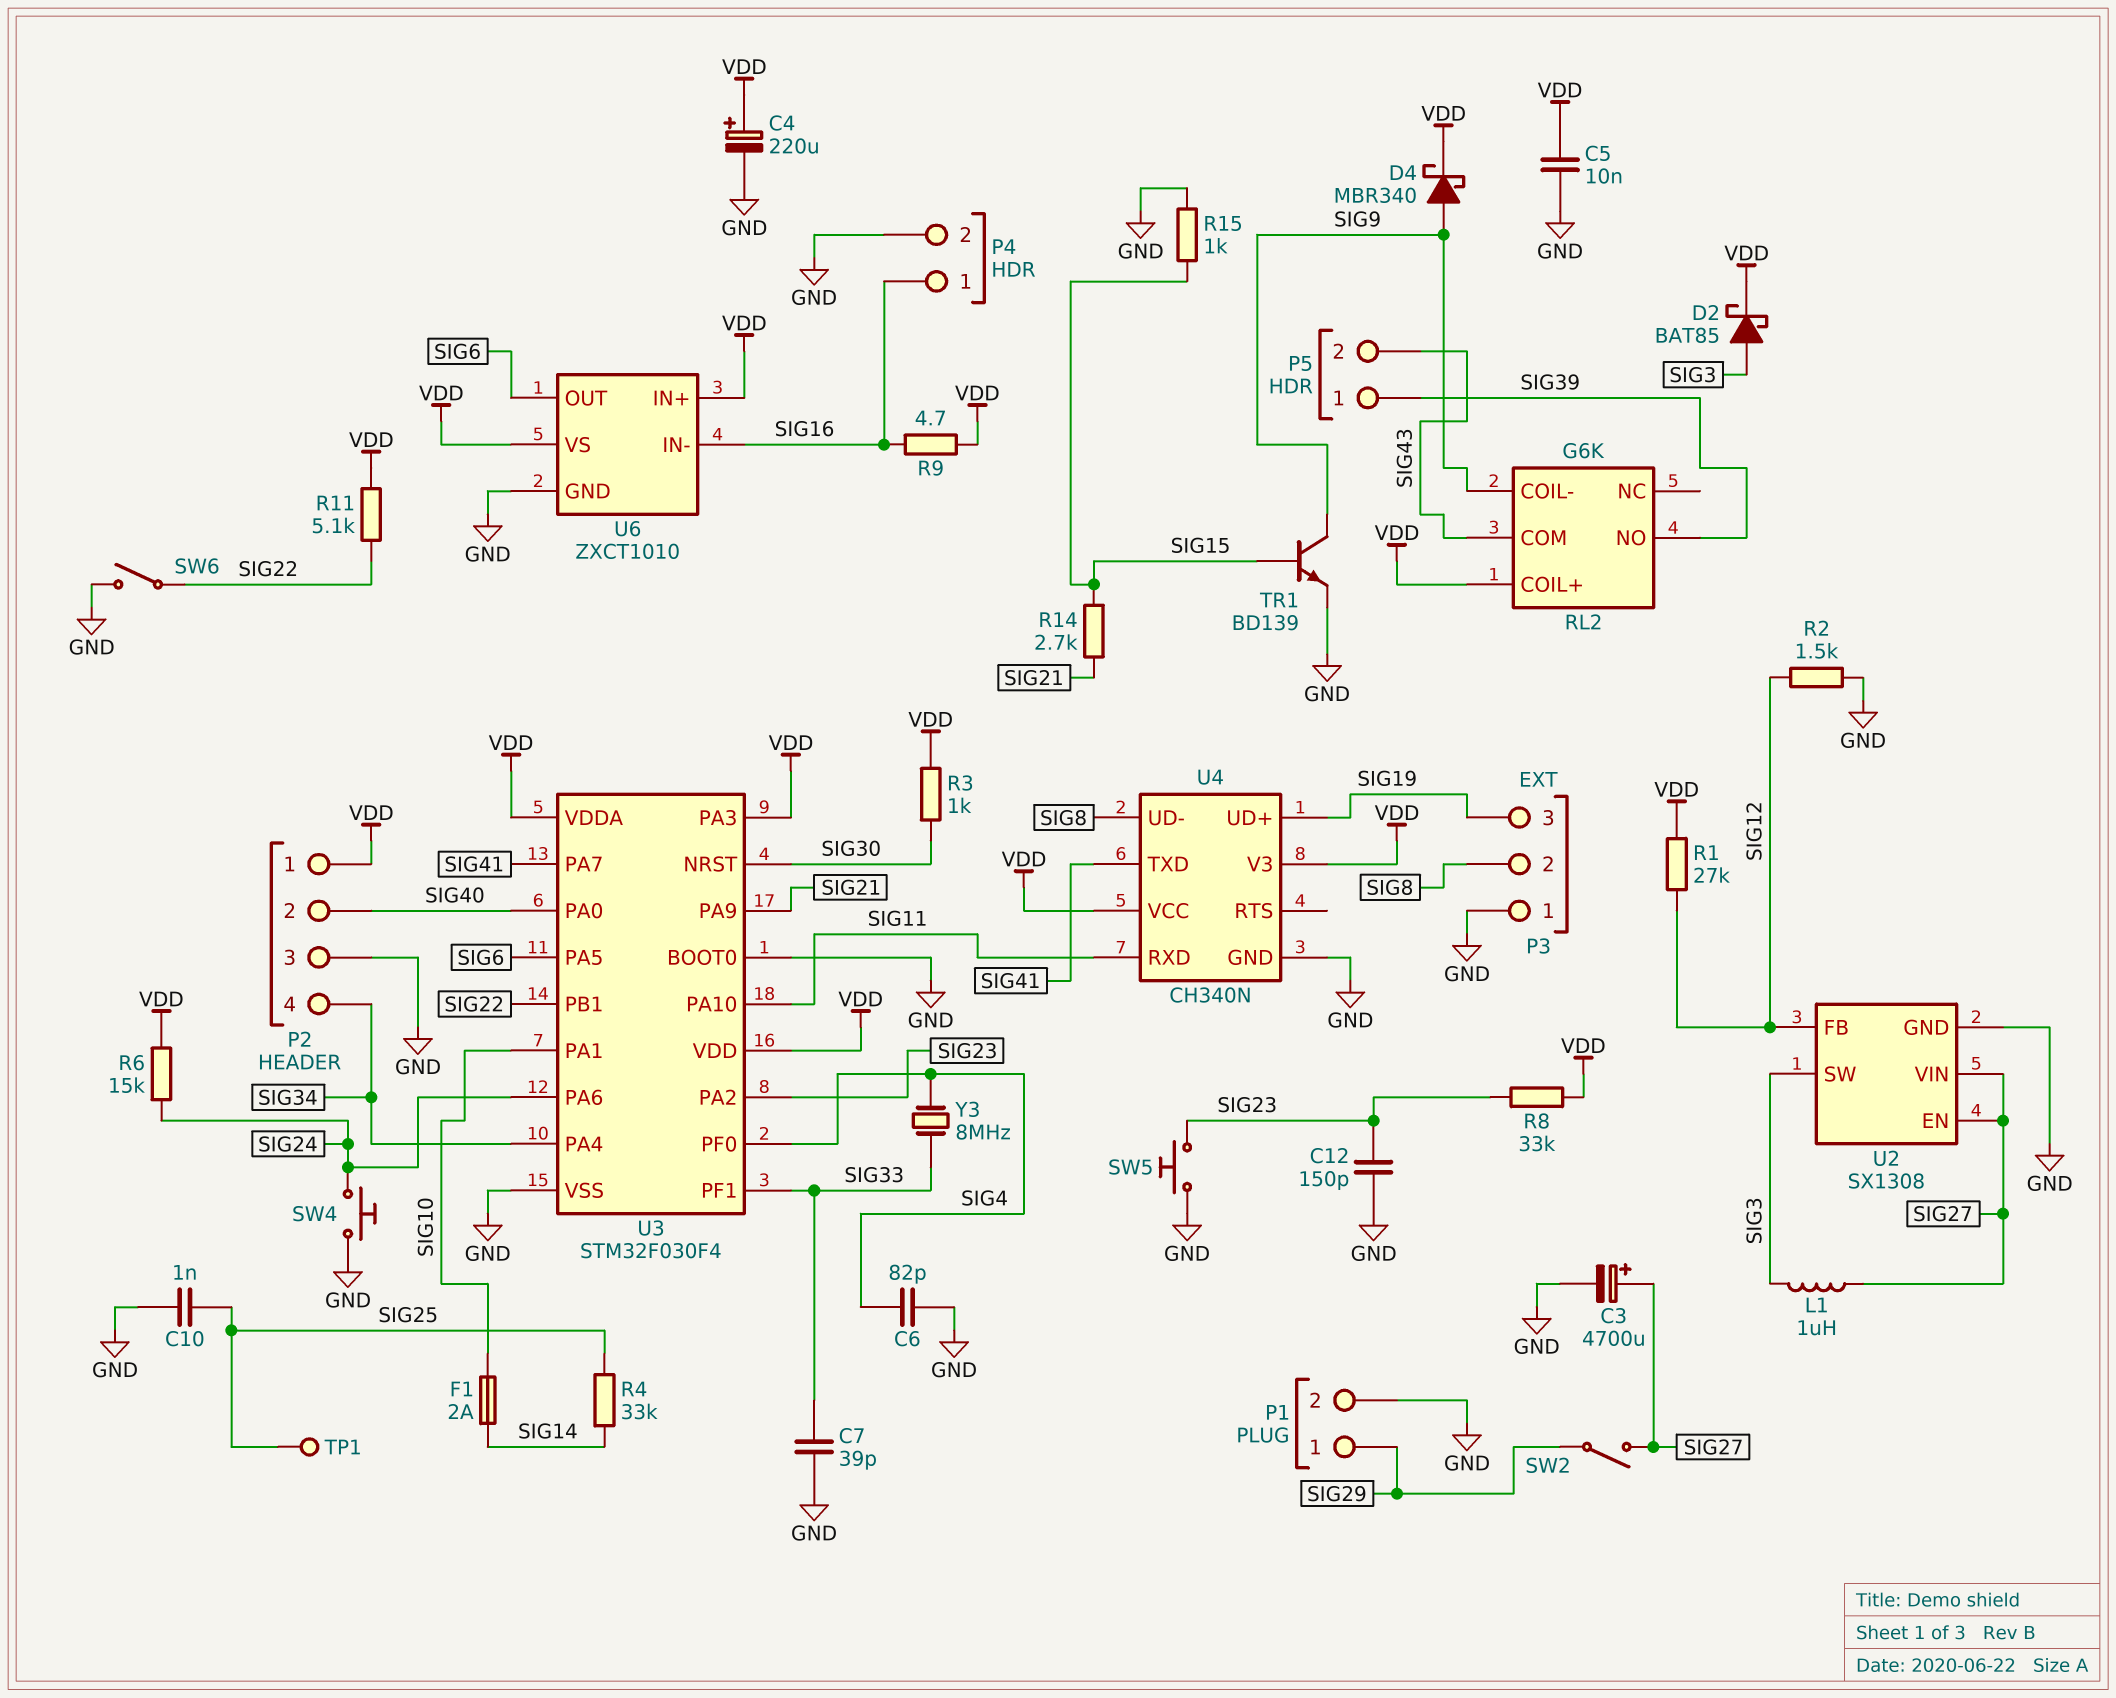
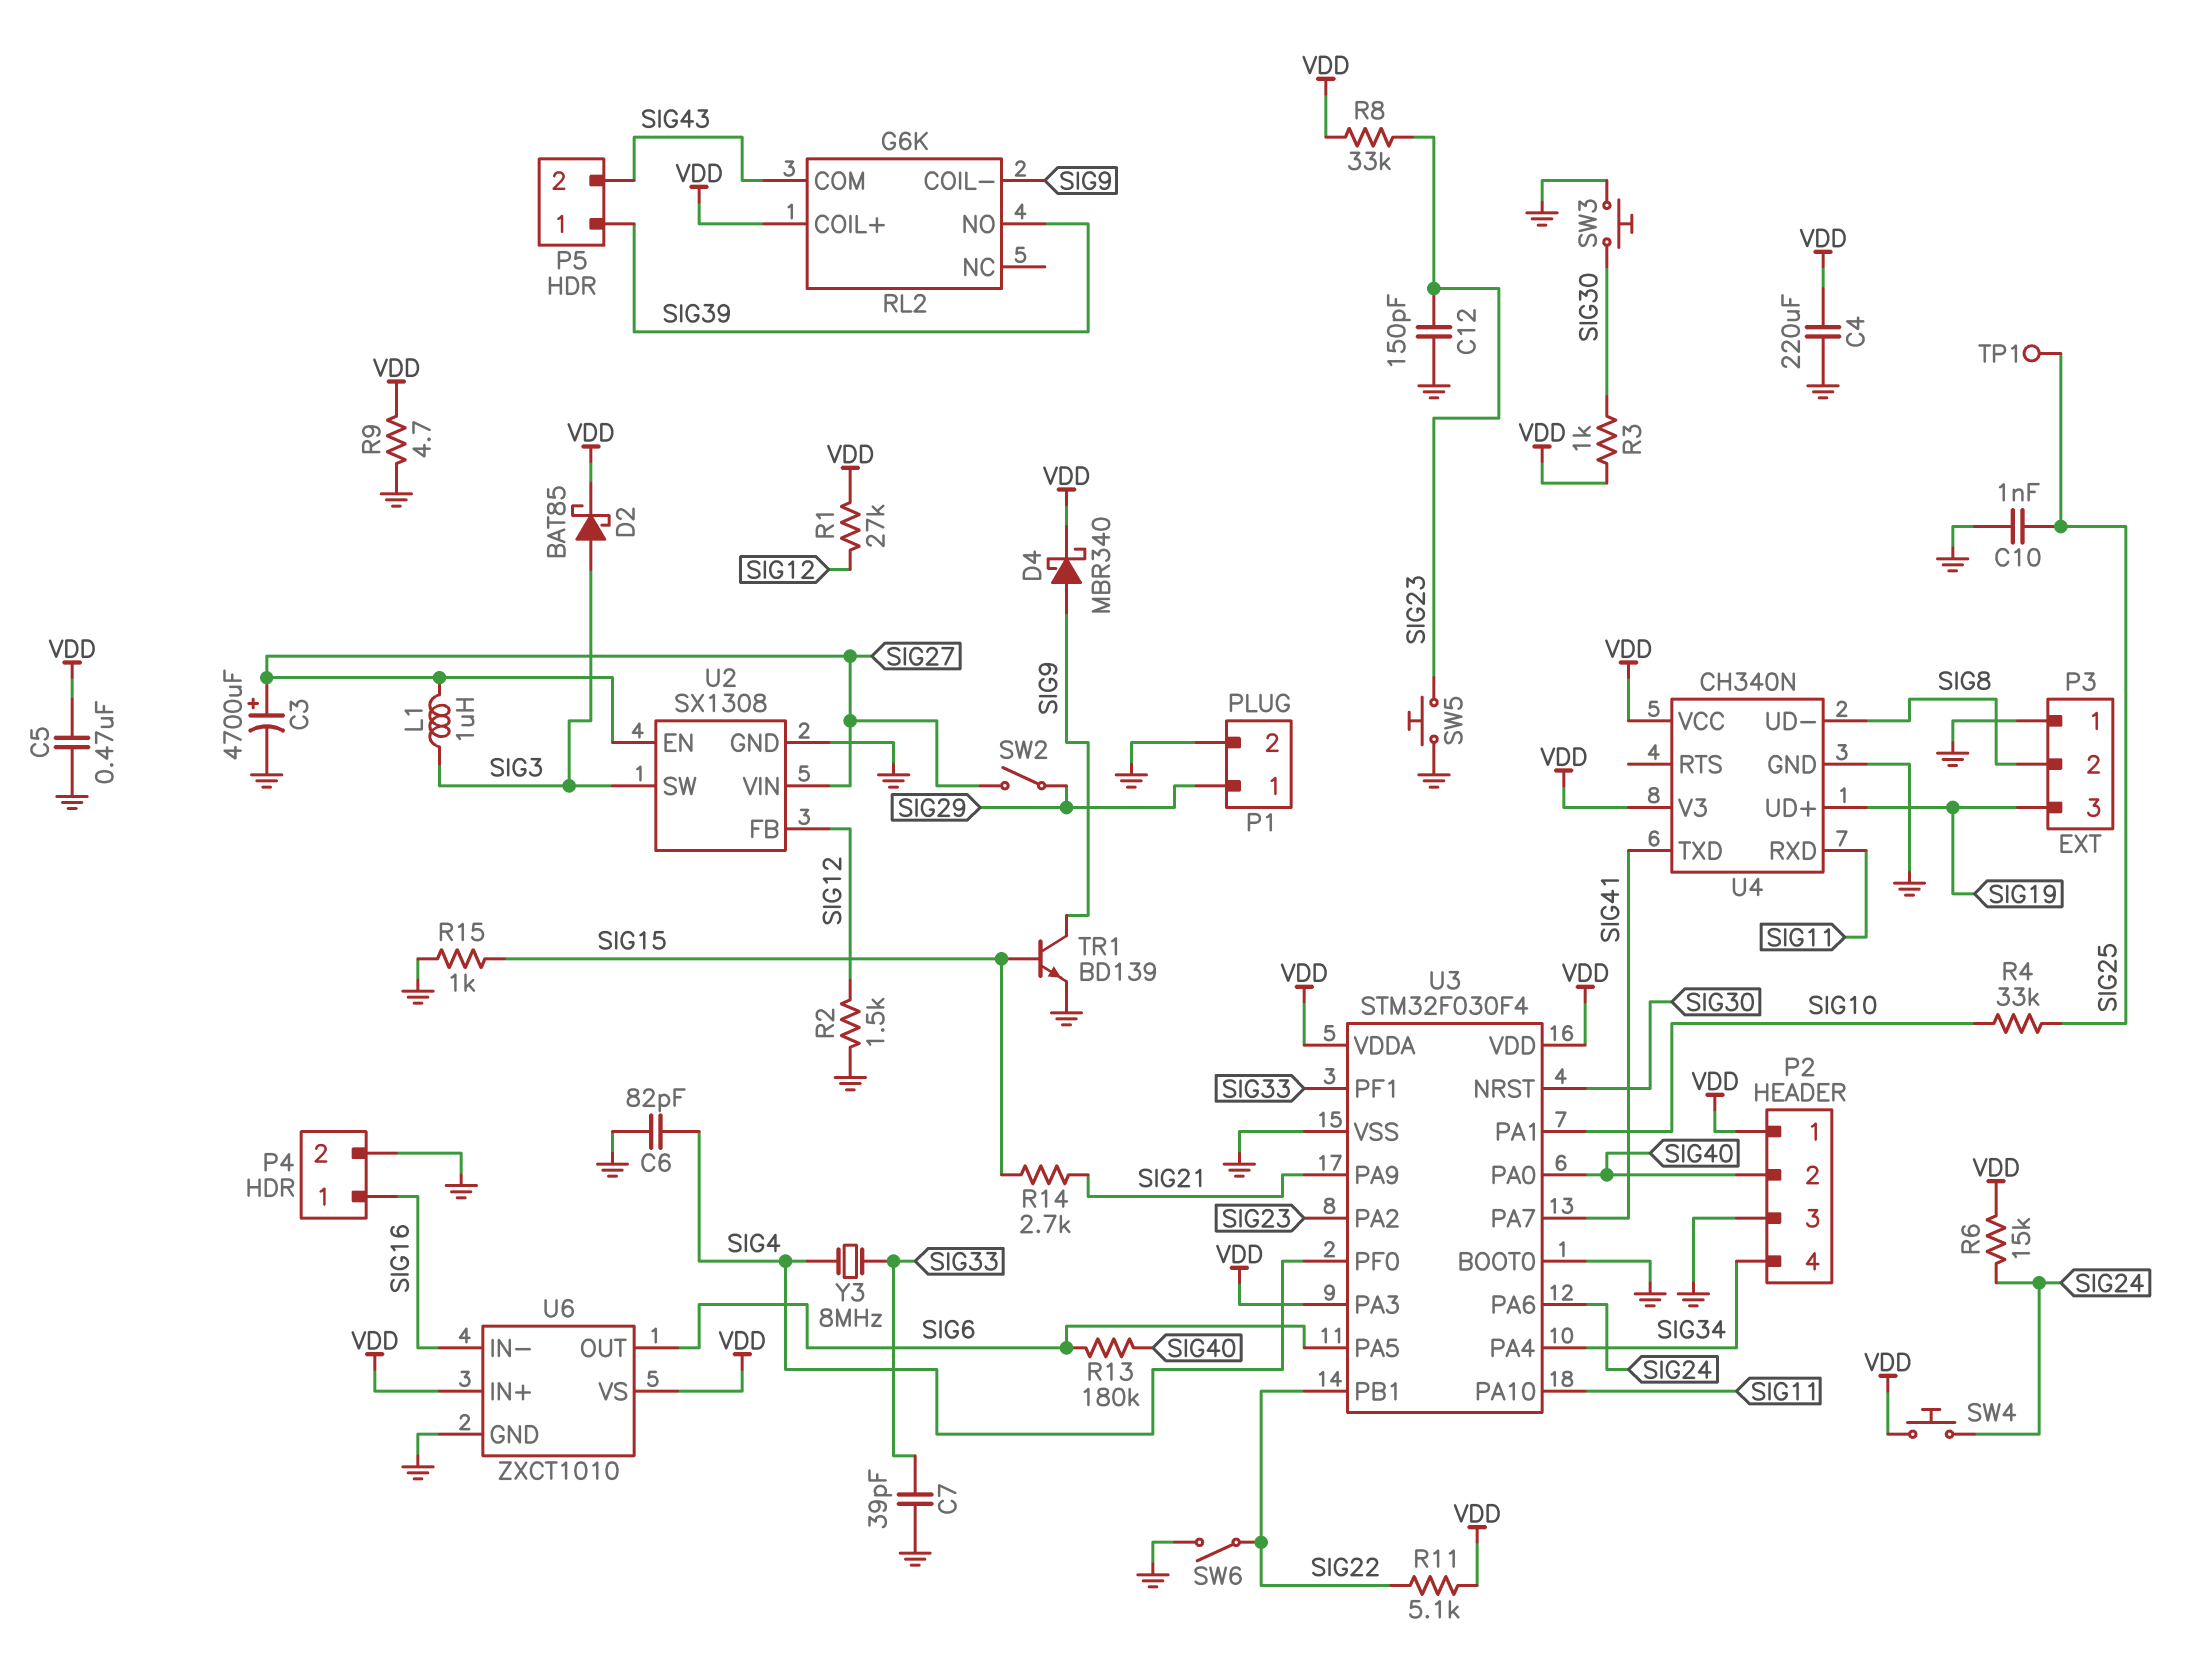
C4: 220uF (plus VDD, minus GND) -> 220uF (GND, VDD)
C5: 10nF (GND, VDD) -> 470nF (GND, VDD)
F1: 2A (SIG10, SIG14) -> none
R4: 33k (SIG14, SIG25) -> 33k (SIG10, SIG25)
R9: 4.7 (SIG16, VDD) -> 4.7 (GND, VDD)
R13: none -> 180k (SIG6, SIG40)
SW3: none -> button (GND, SIG30)
SW4: button (GND, SIG24) -> button (SIG24, VDD)

